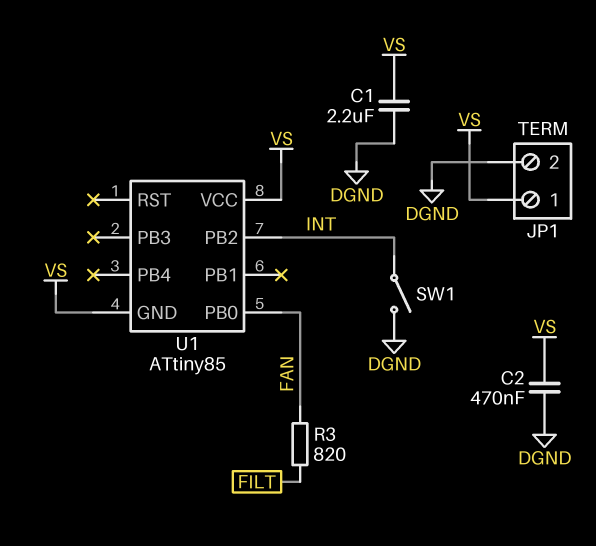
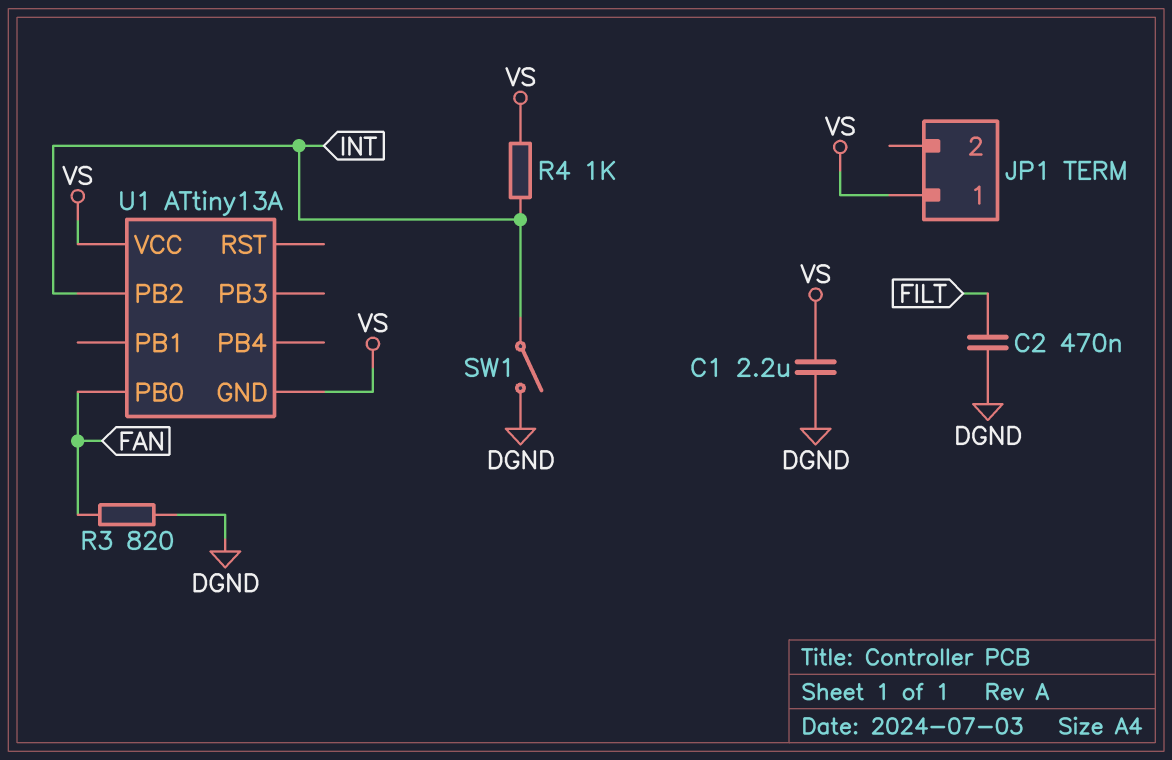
C2: 470nF (DGND, VS) -> 470nF (DGND, FILT)
JP1 pin 2: DGND -> none
R3: 820 (FAN, FILT) -> 820 (DGND, FAN)
R4: none -> 1k (INT, VS)
U1: ATtiny85 -> ATtiny13A

